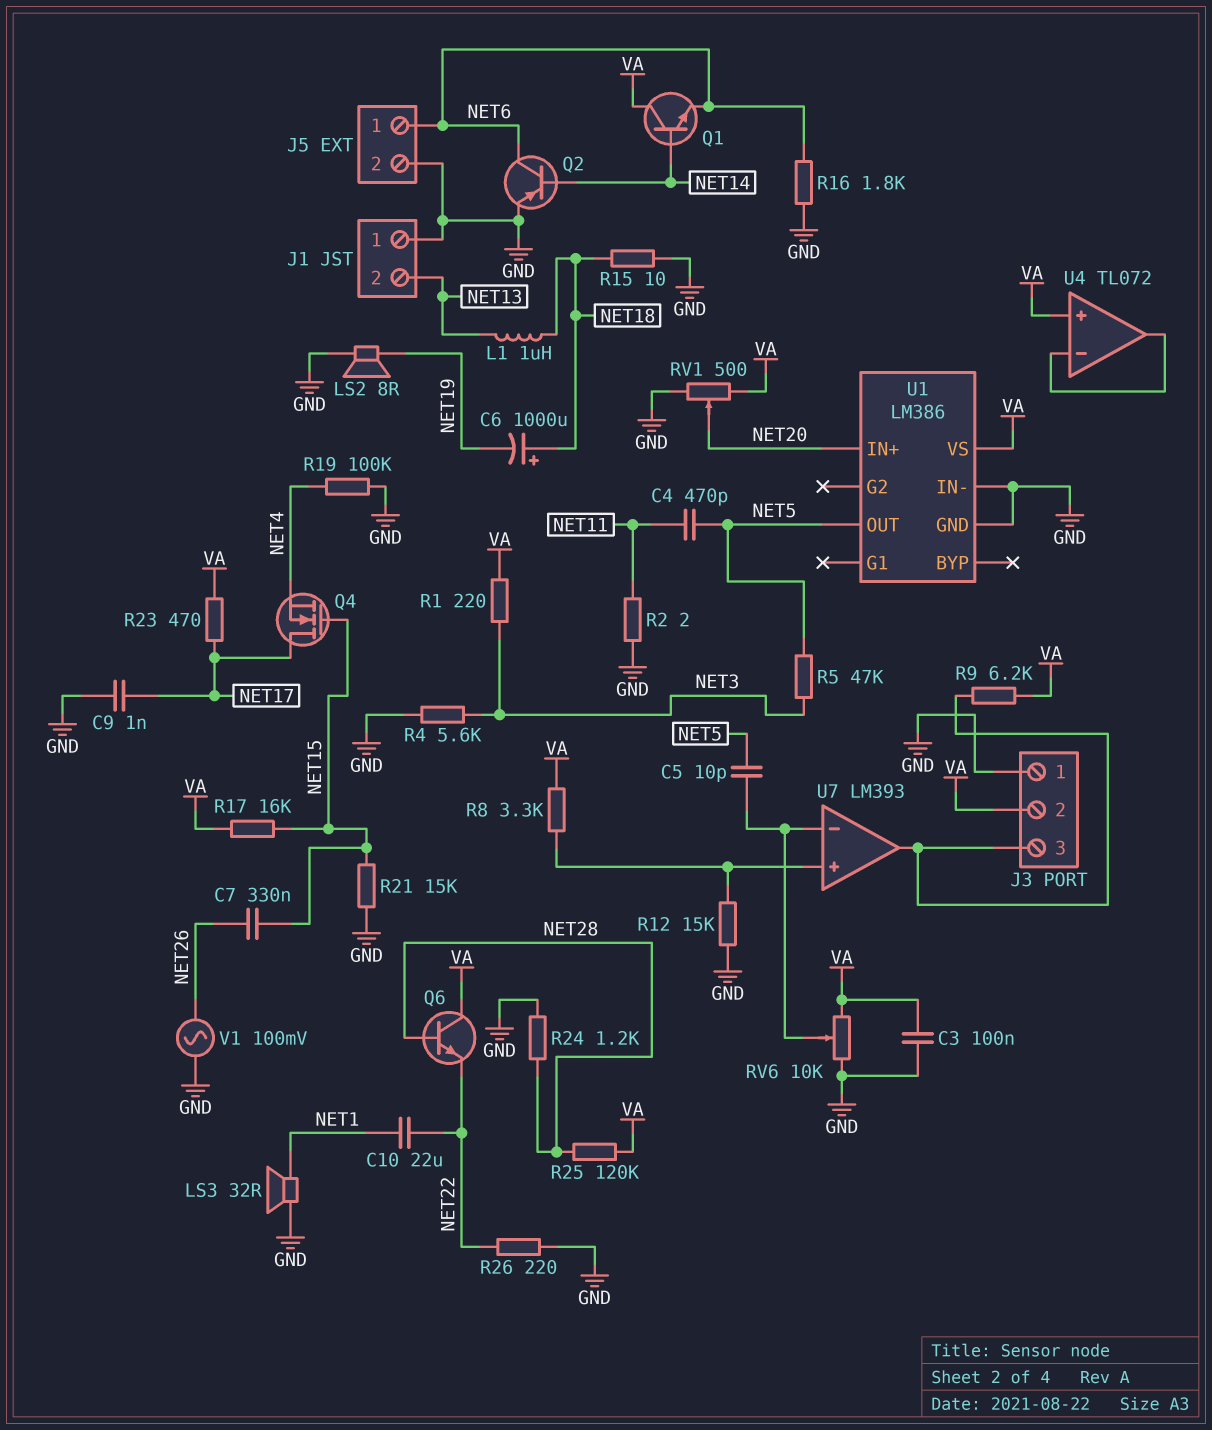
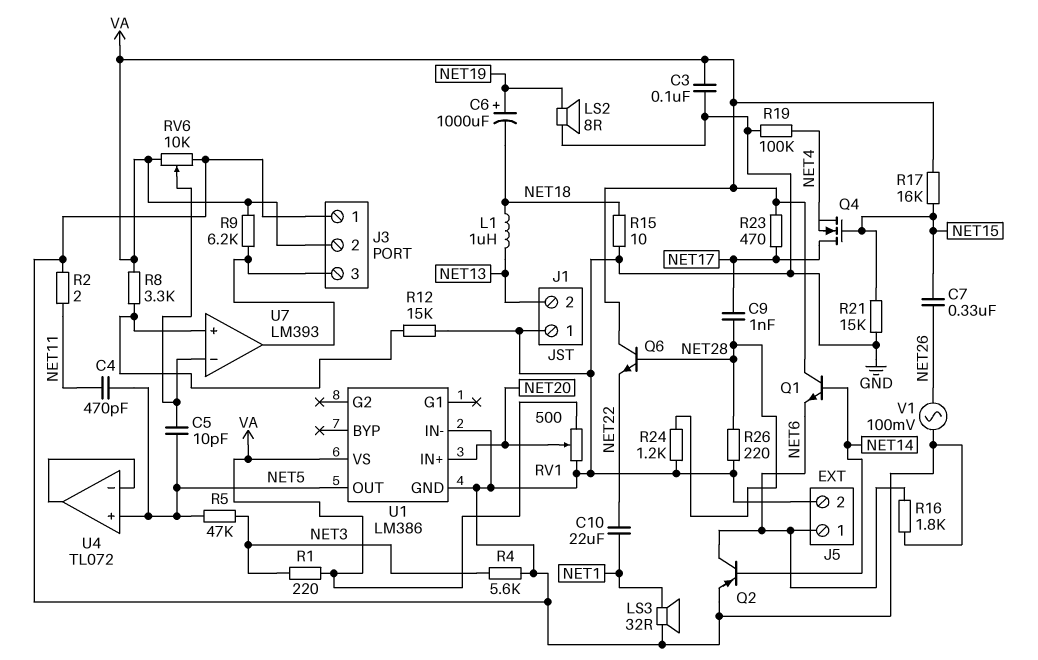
C6: 1000uF (plus NET18, minus NET19) -> 1000uF (plus NET19, minus NET18)
C9: 1nF (GND, NET17) -> 1nF (NET17, NET28)
R25: 120k (NET28, VA) -> none
R26: 220 (GND, NET22) -> 220 (GND, NET28)
U4 pin in+: VA -> NET5

